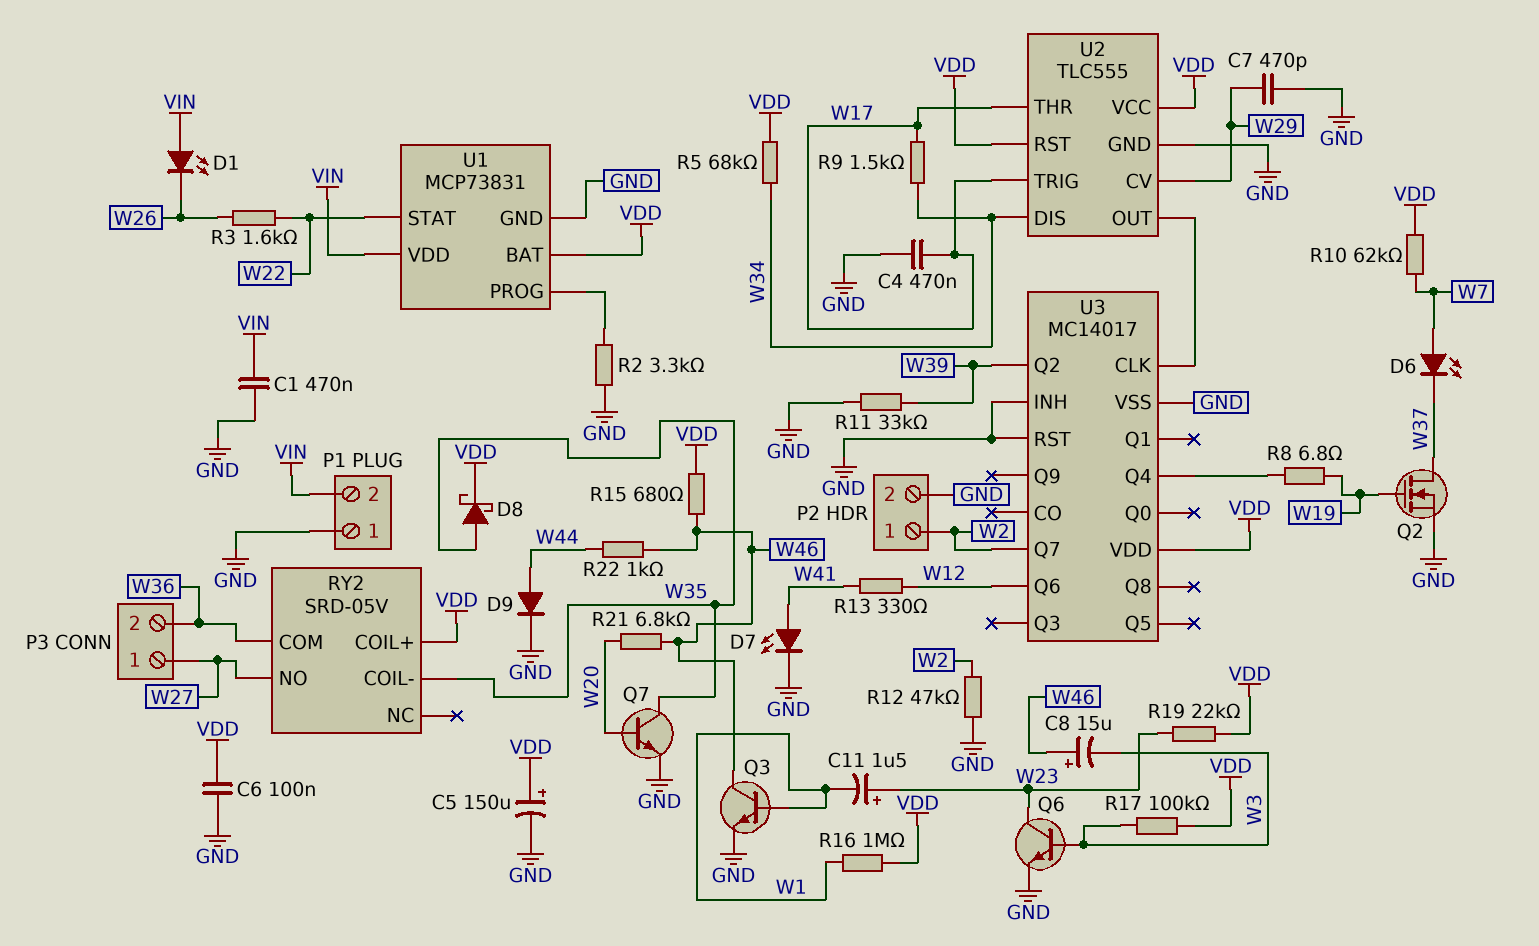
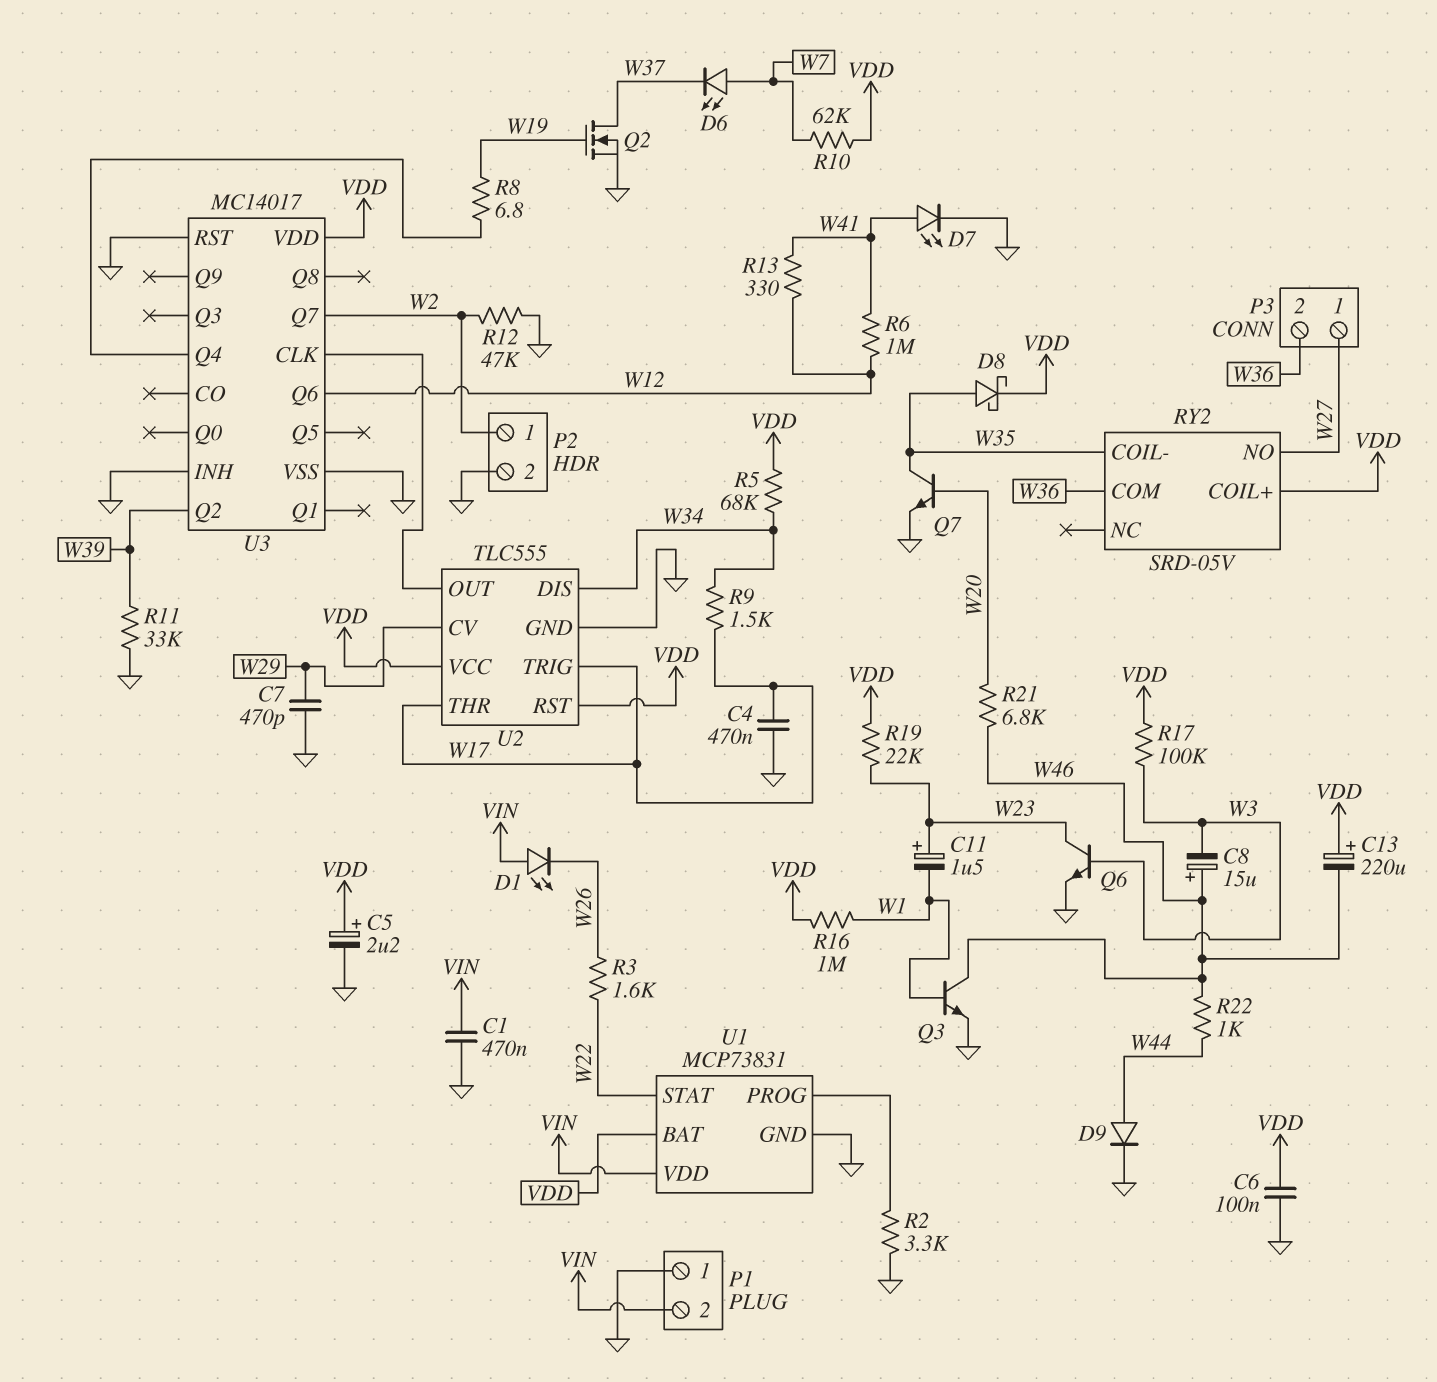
C5: 150uF (plus VDD, minus GND) -> 2.2uF (plus VDD, minus GND)
C13: none -> 220uF (plus VDD, minus W46)
R6: none -> 1M (W12, W41)
R15: 680 (VDD, W46) -> none

